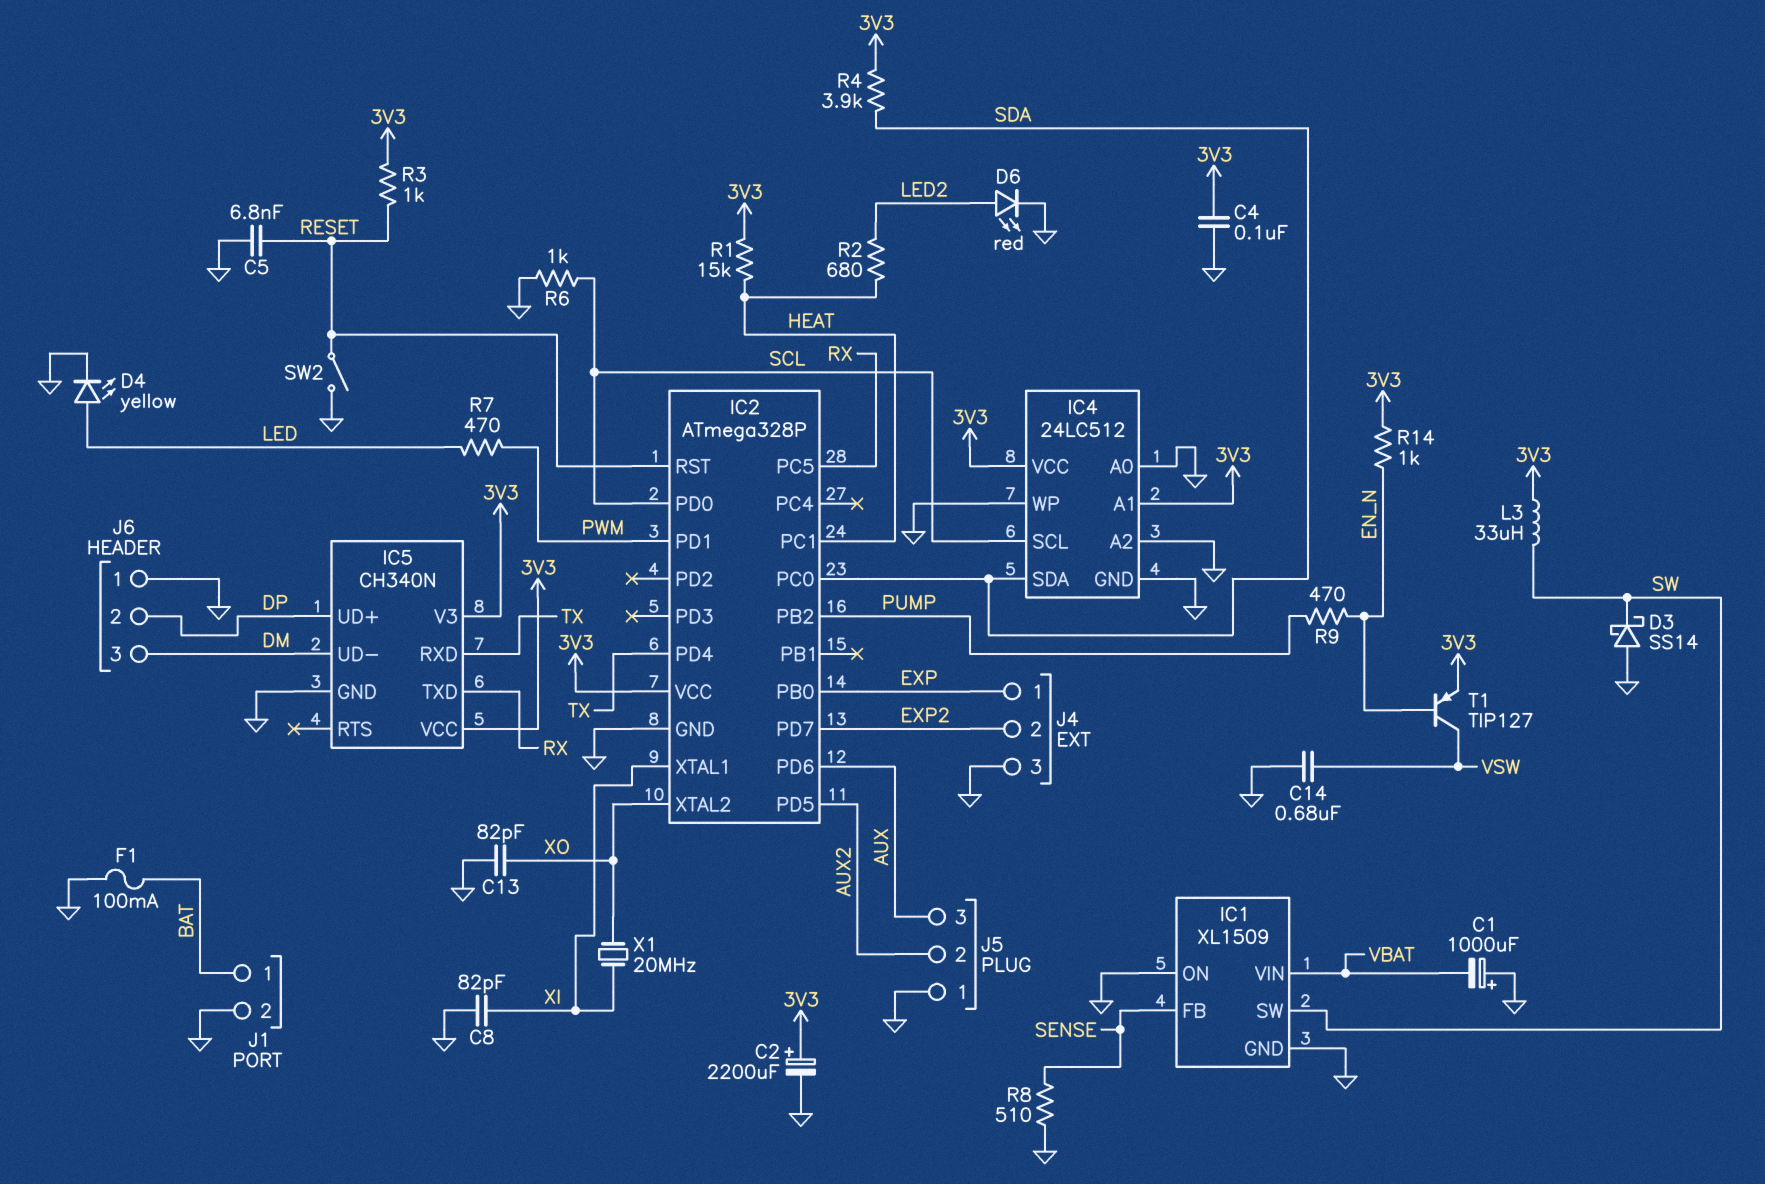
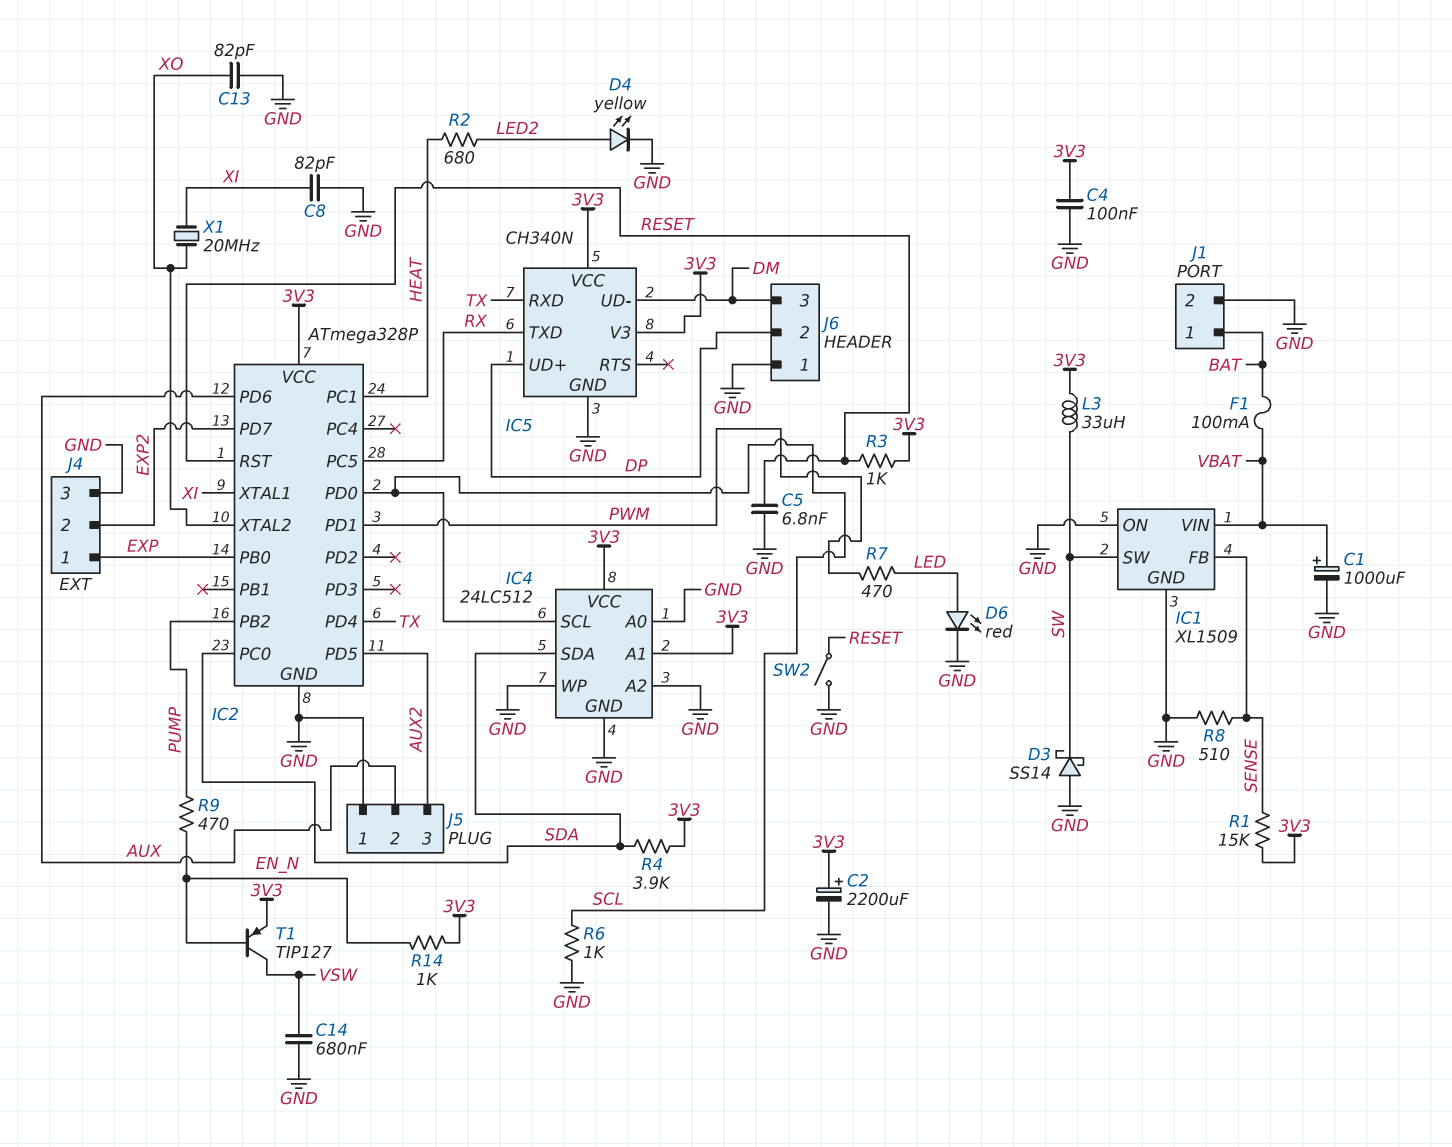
C1: 1000uF (plus GND, minus VBAT) -> 1000uF (plus VBAT, minus GND)
D4: LED yellow (A LED, K GND) -> LED yellow (A LED2, K GND)
D6: LED red (A LED2, K GND) -> LED red (A LED, K GND)
F1: 100mA (BAT, GND) -> 100mA (BAT, VBAT)
J5 pin 2: AUX2 -> AUX
J5 pin 3: AUX -> AUX2
R1: 15k (3V3, HEAT) -> 15k (3V3, SENSE)

